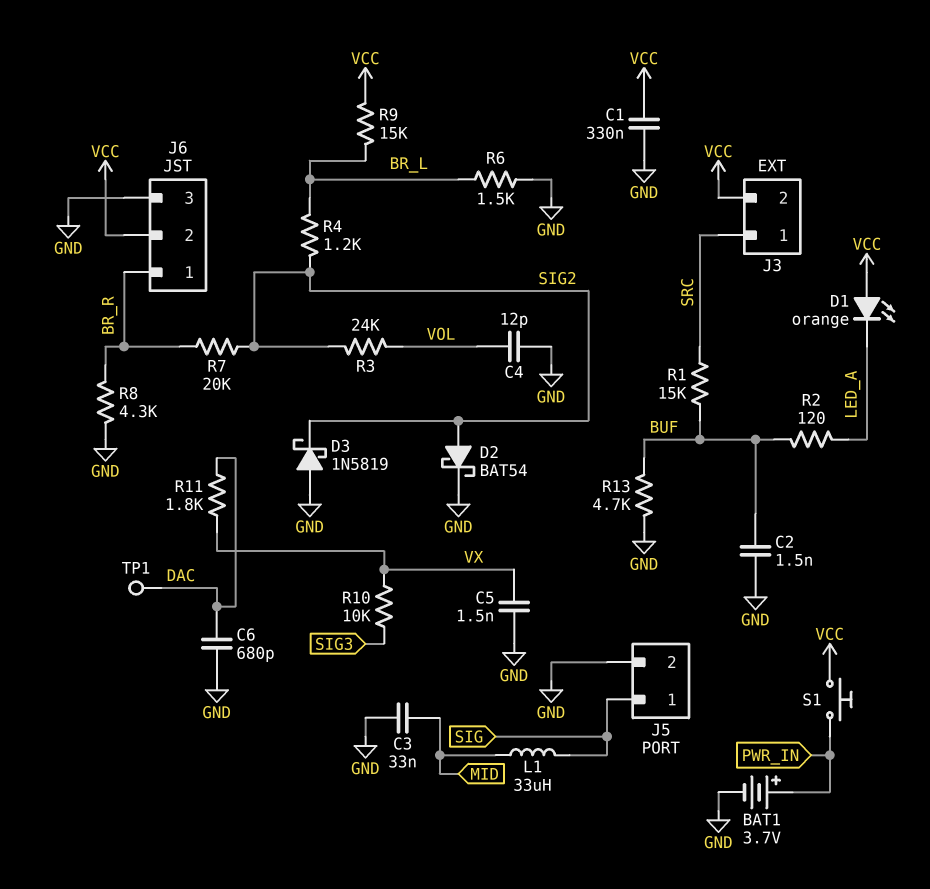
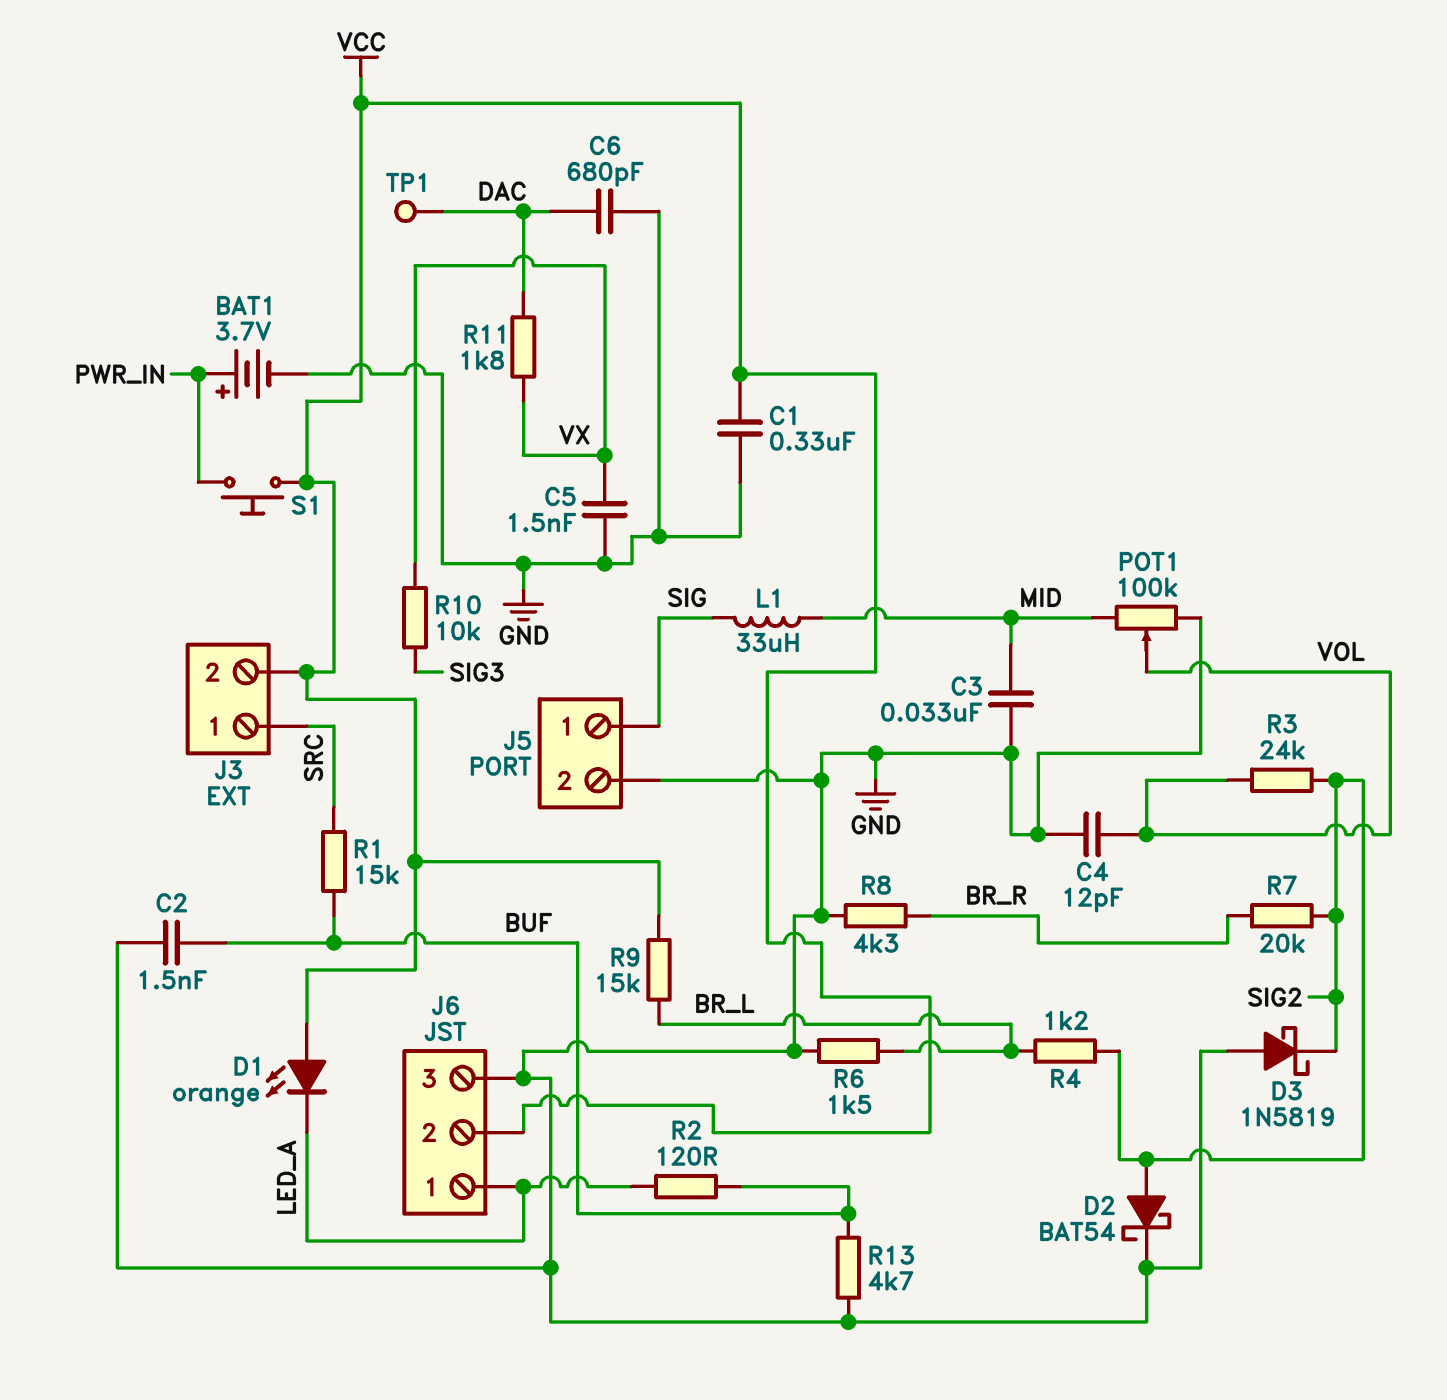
J6 pin 1: BR_R -> LED_A
POT1: none -> 100k (GND, MID, wiper VOL)

